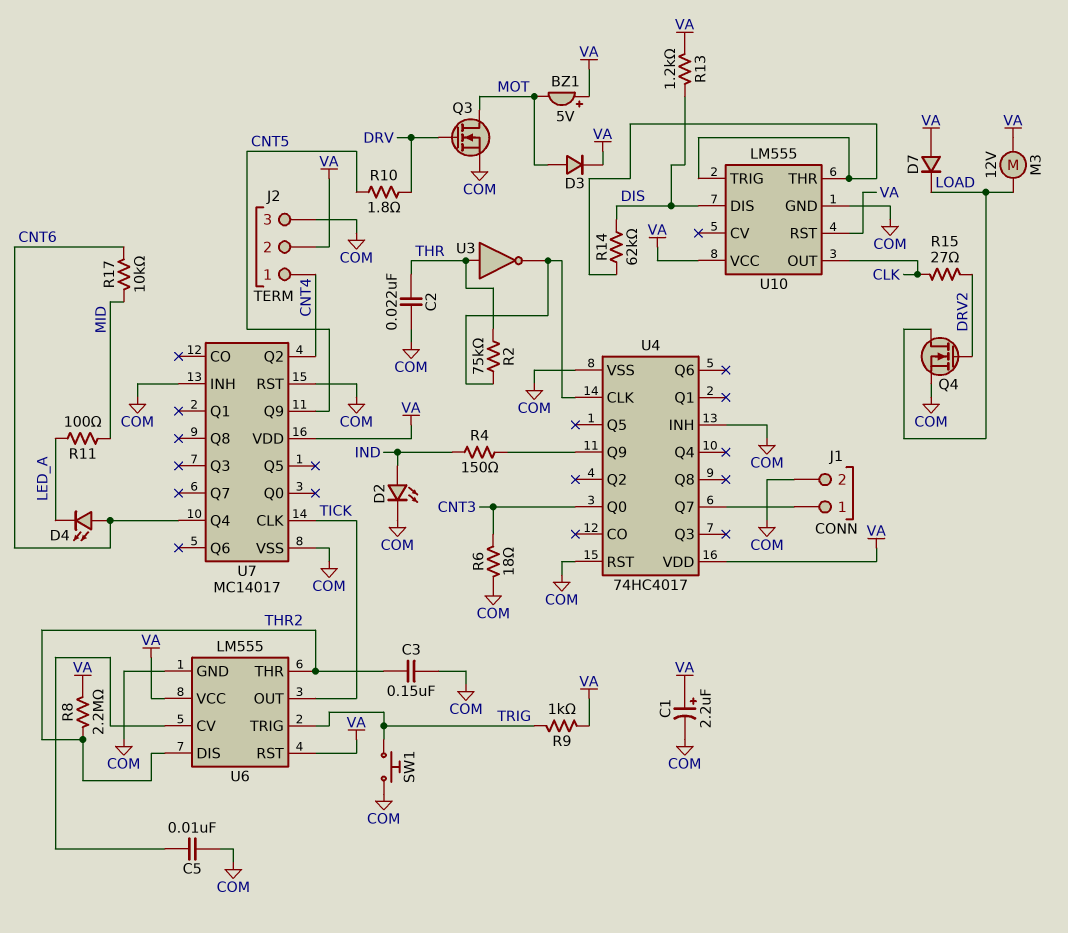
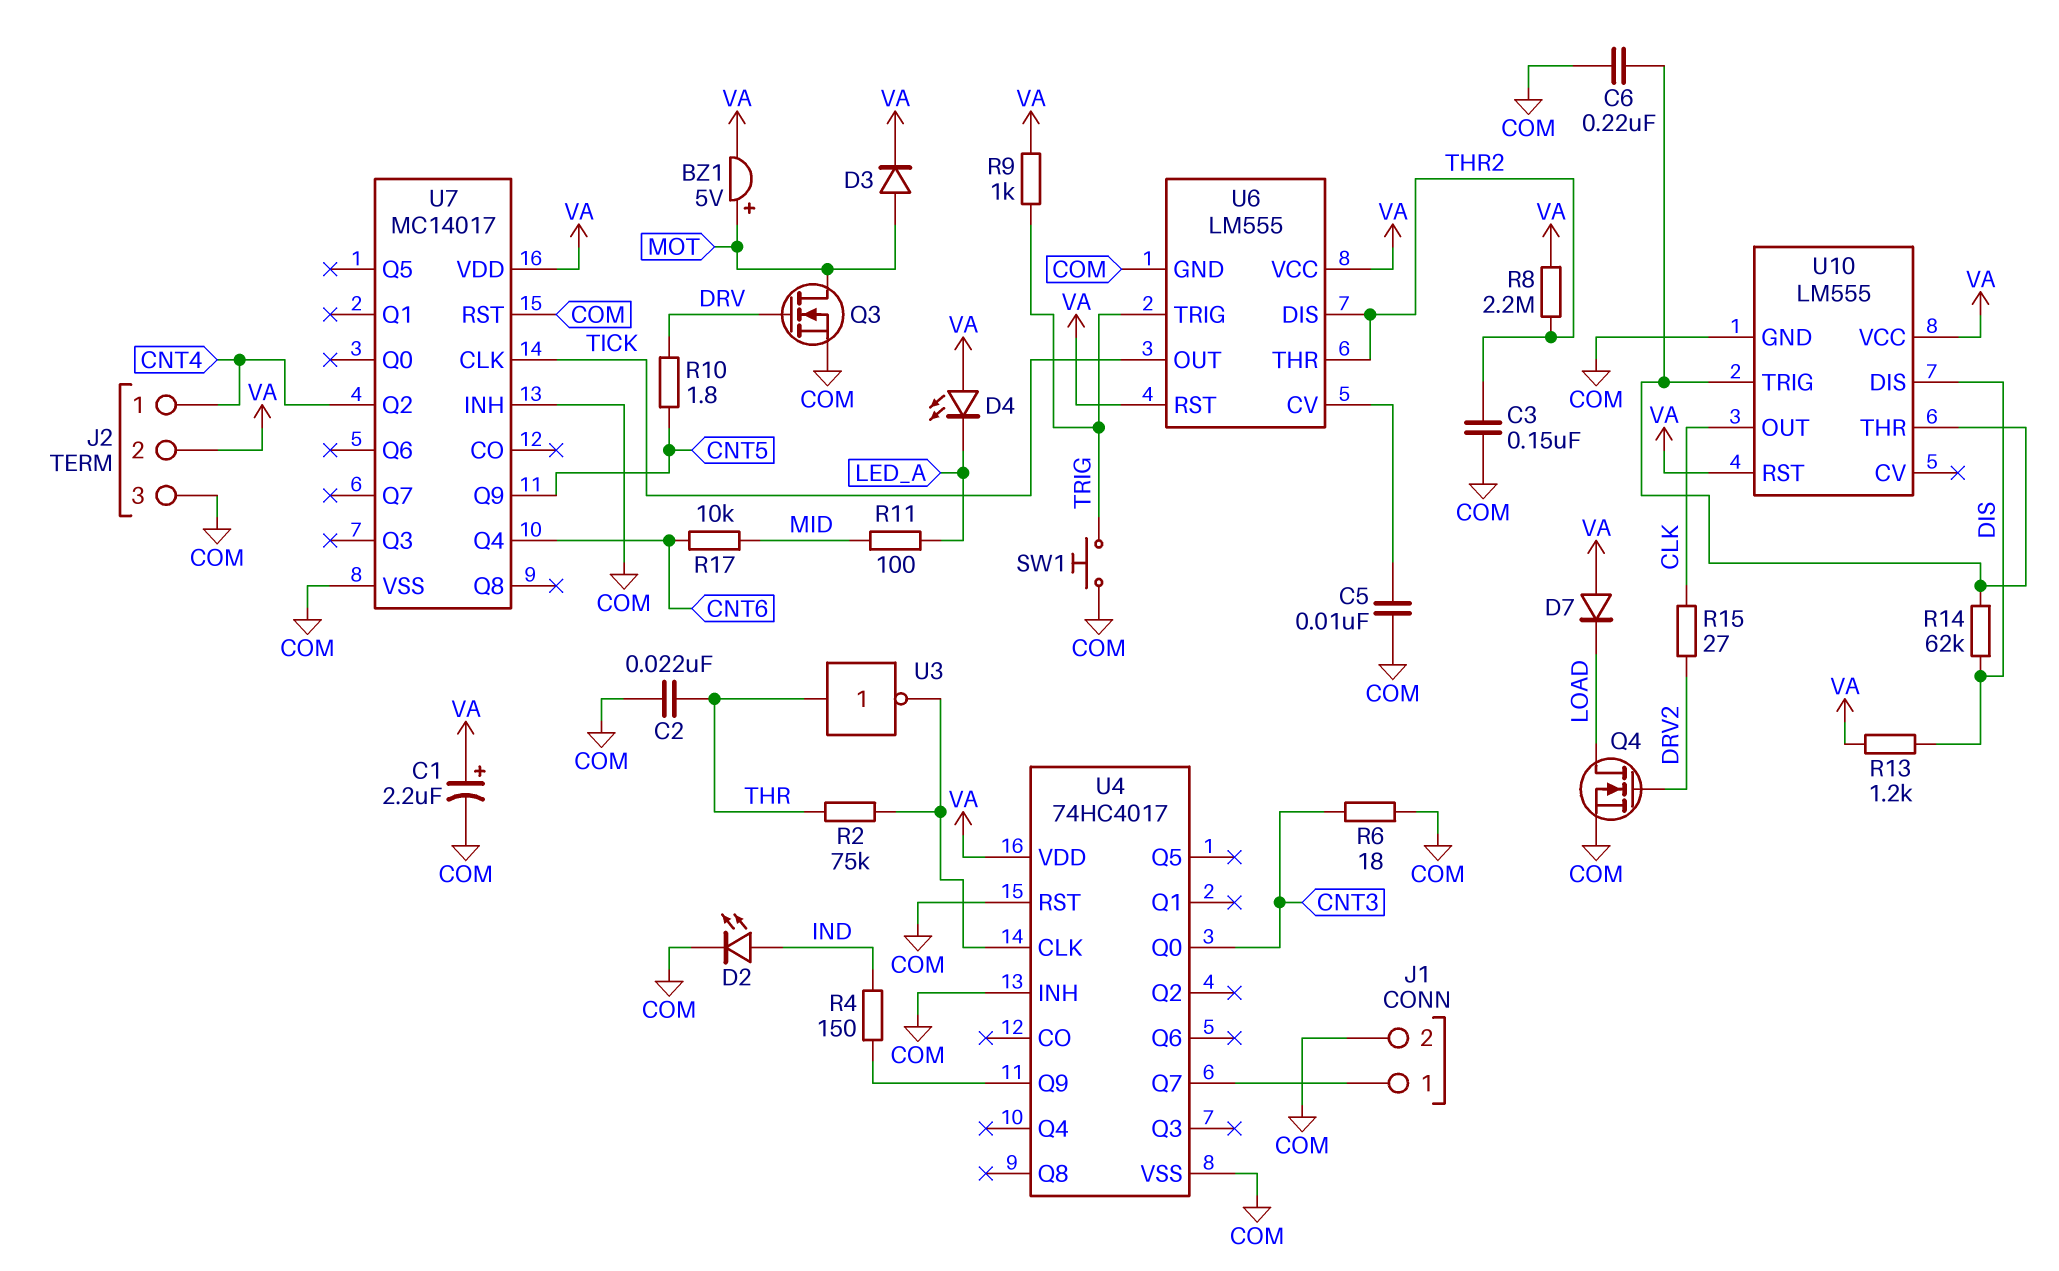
BZ1: buzzer 5V (plus VA, minus MOT) -> buzzer 5V (plus MOT, minus VA)
C6: none -> 220nF (COM, U10/THR)
D4: LED (A CNT6, K LED_A) -> LED (A VA, K LED_A)
M3: motor 12V (LOAD, VA) -> none

